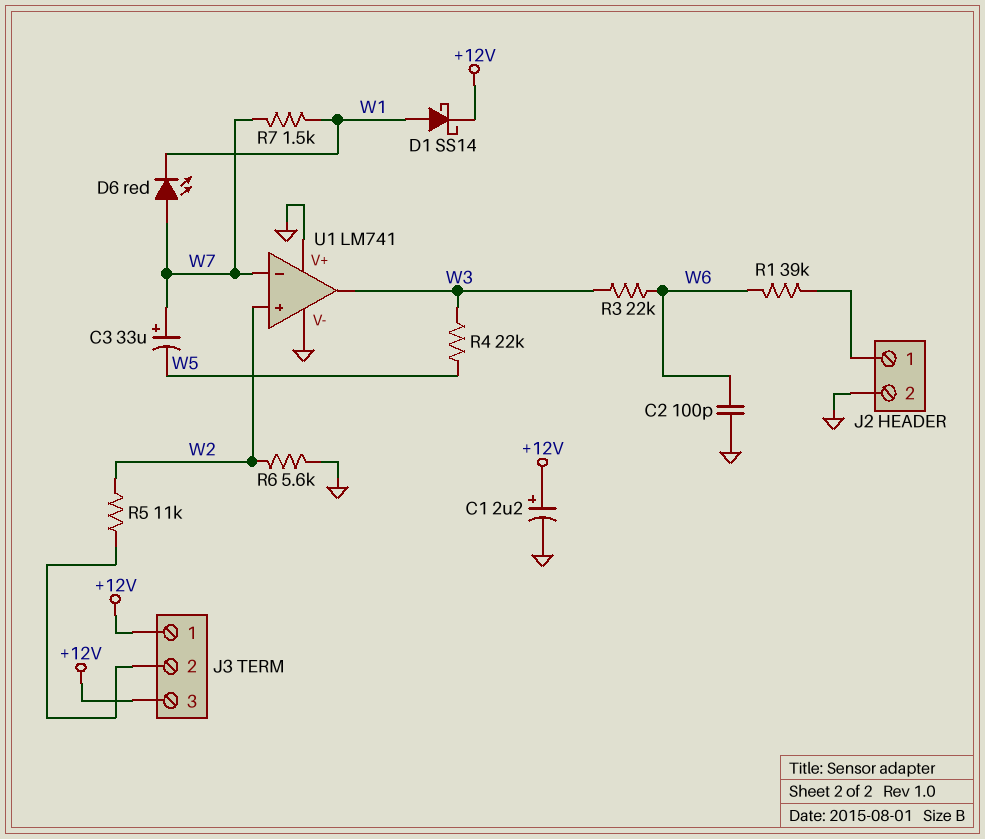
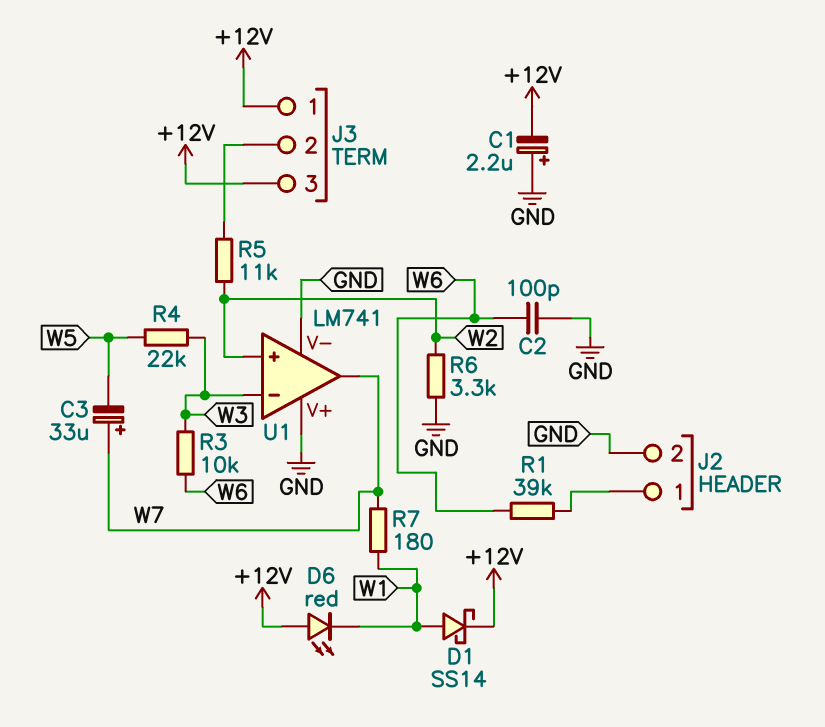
C1: 2.2uF (plus +12V, minus GND) -> 2.2uF (plus GND, minus +12V)
D6: LED red (A W7, K W1) -> LED red (A +12V, K W1)
R3: 22k (W3, W6) -> 10k (W3, W6)
R6: 5.6k (GND, W2) -> 3.3k (GND, W2)
R7: 1.5k (W1, W7) -> 180 (W1, W7)
U1 pin in-: W7 -> W3
U1 pin out: W3 -> W7

